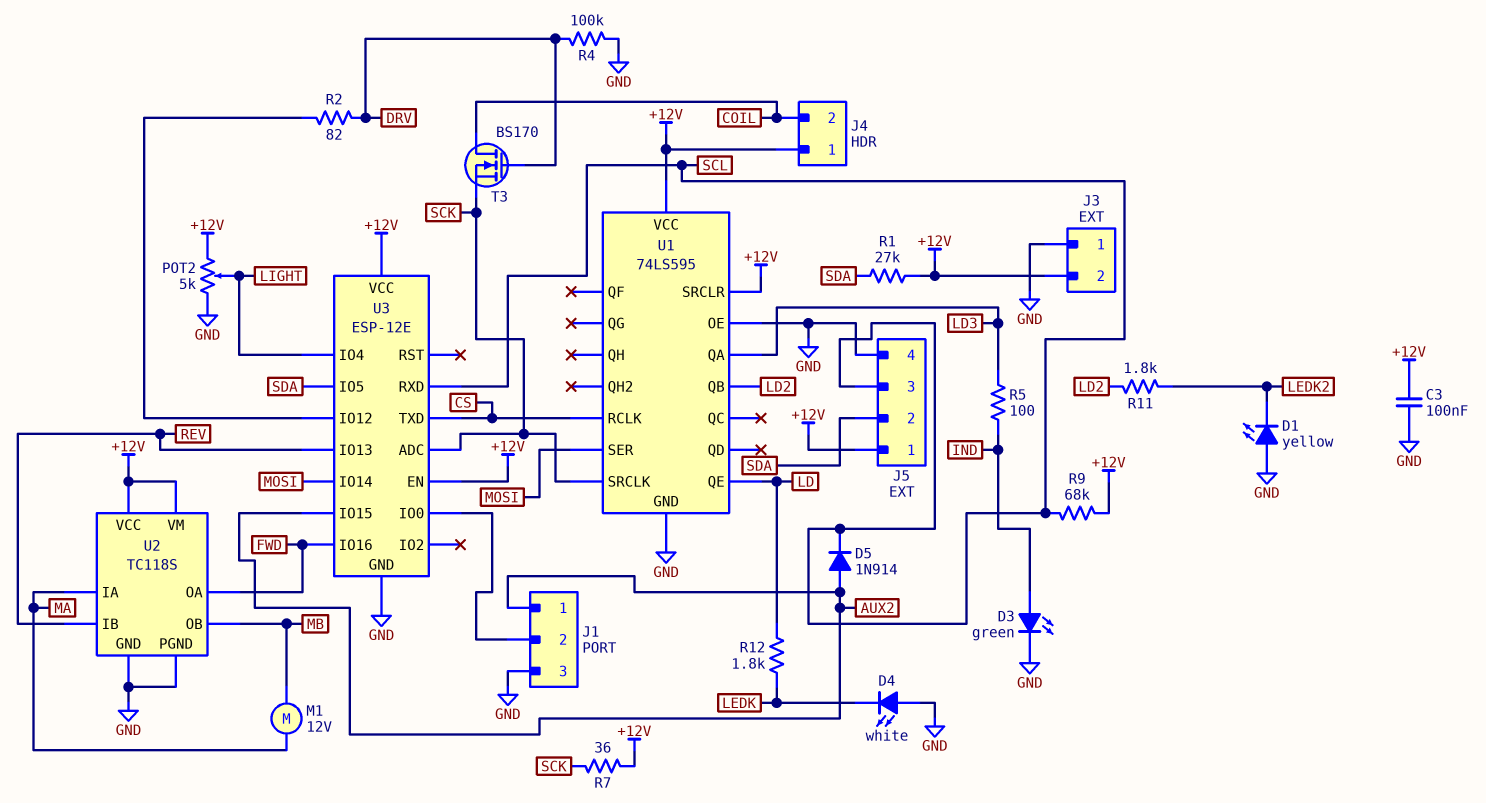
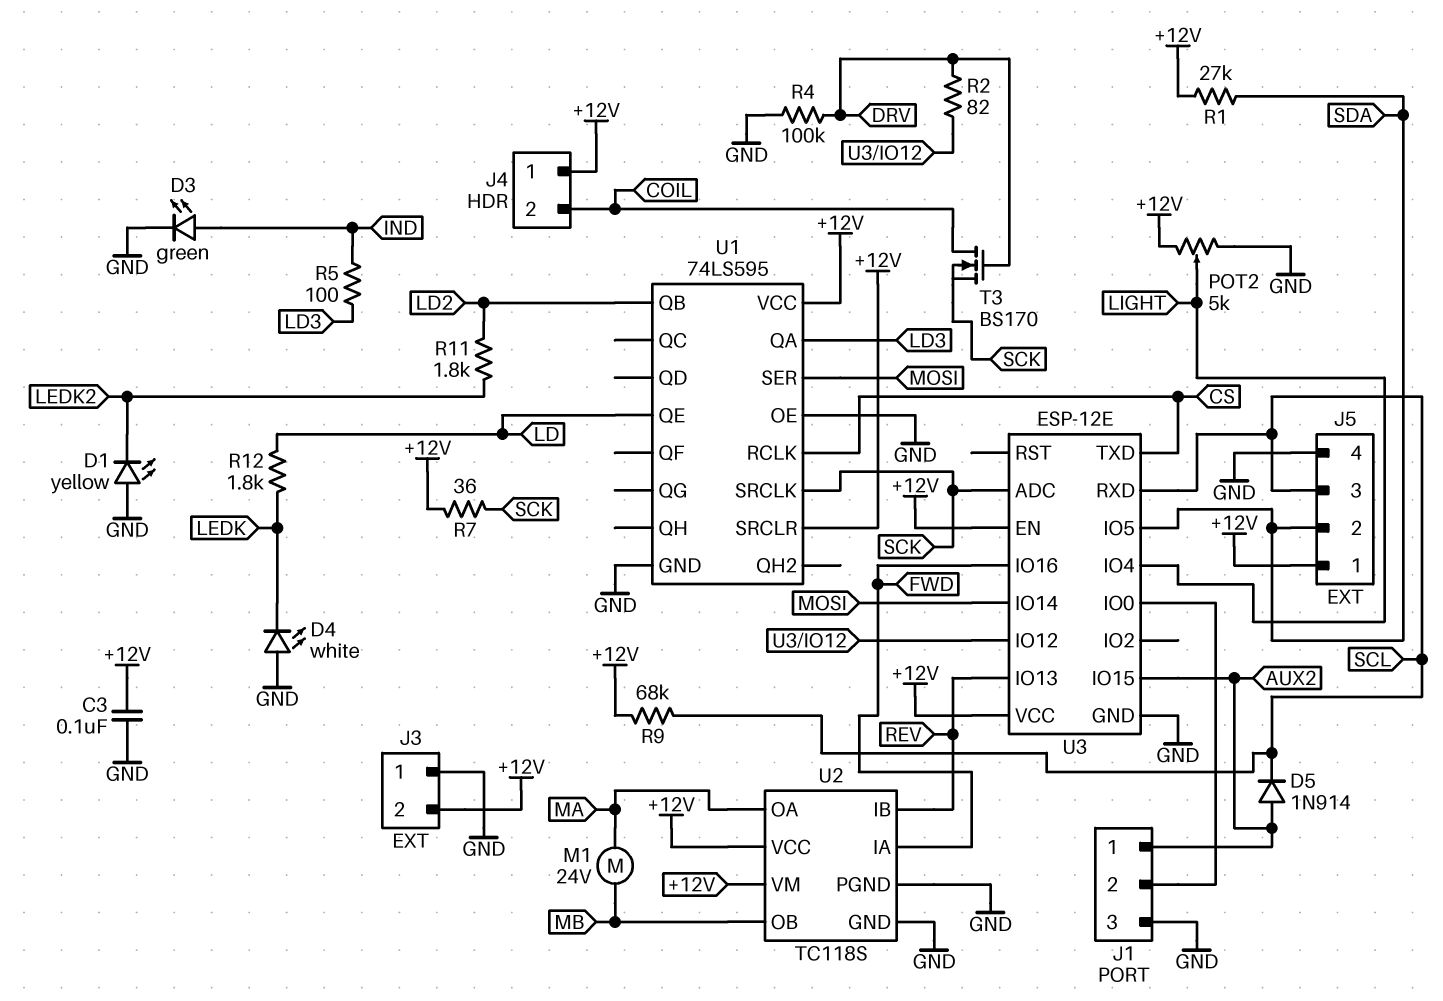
M1: motor 12V (MA, MB) -> motor 24V (MA, MB)
U2 pin IA: MA -> FWD
U2 pin OA: FWD -> MA

